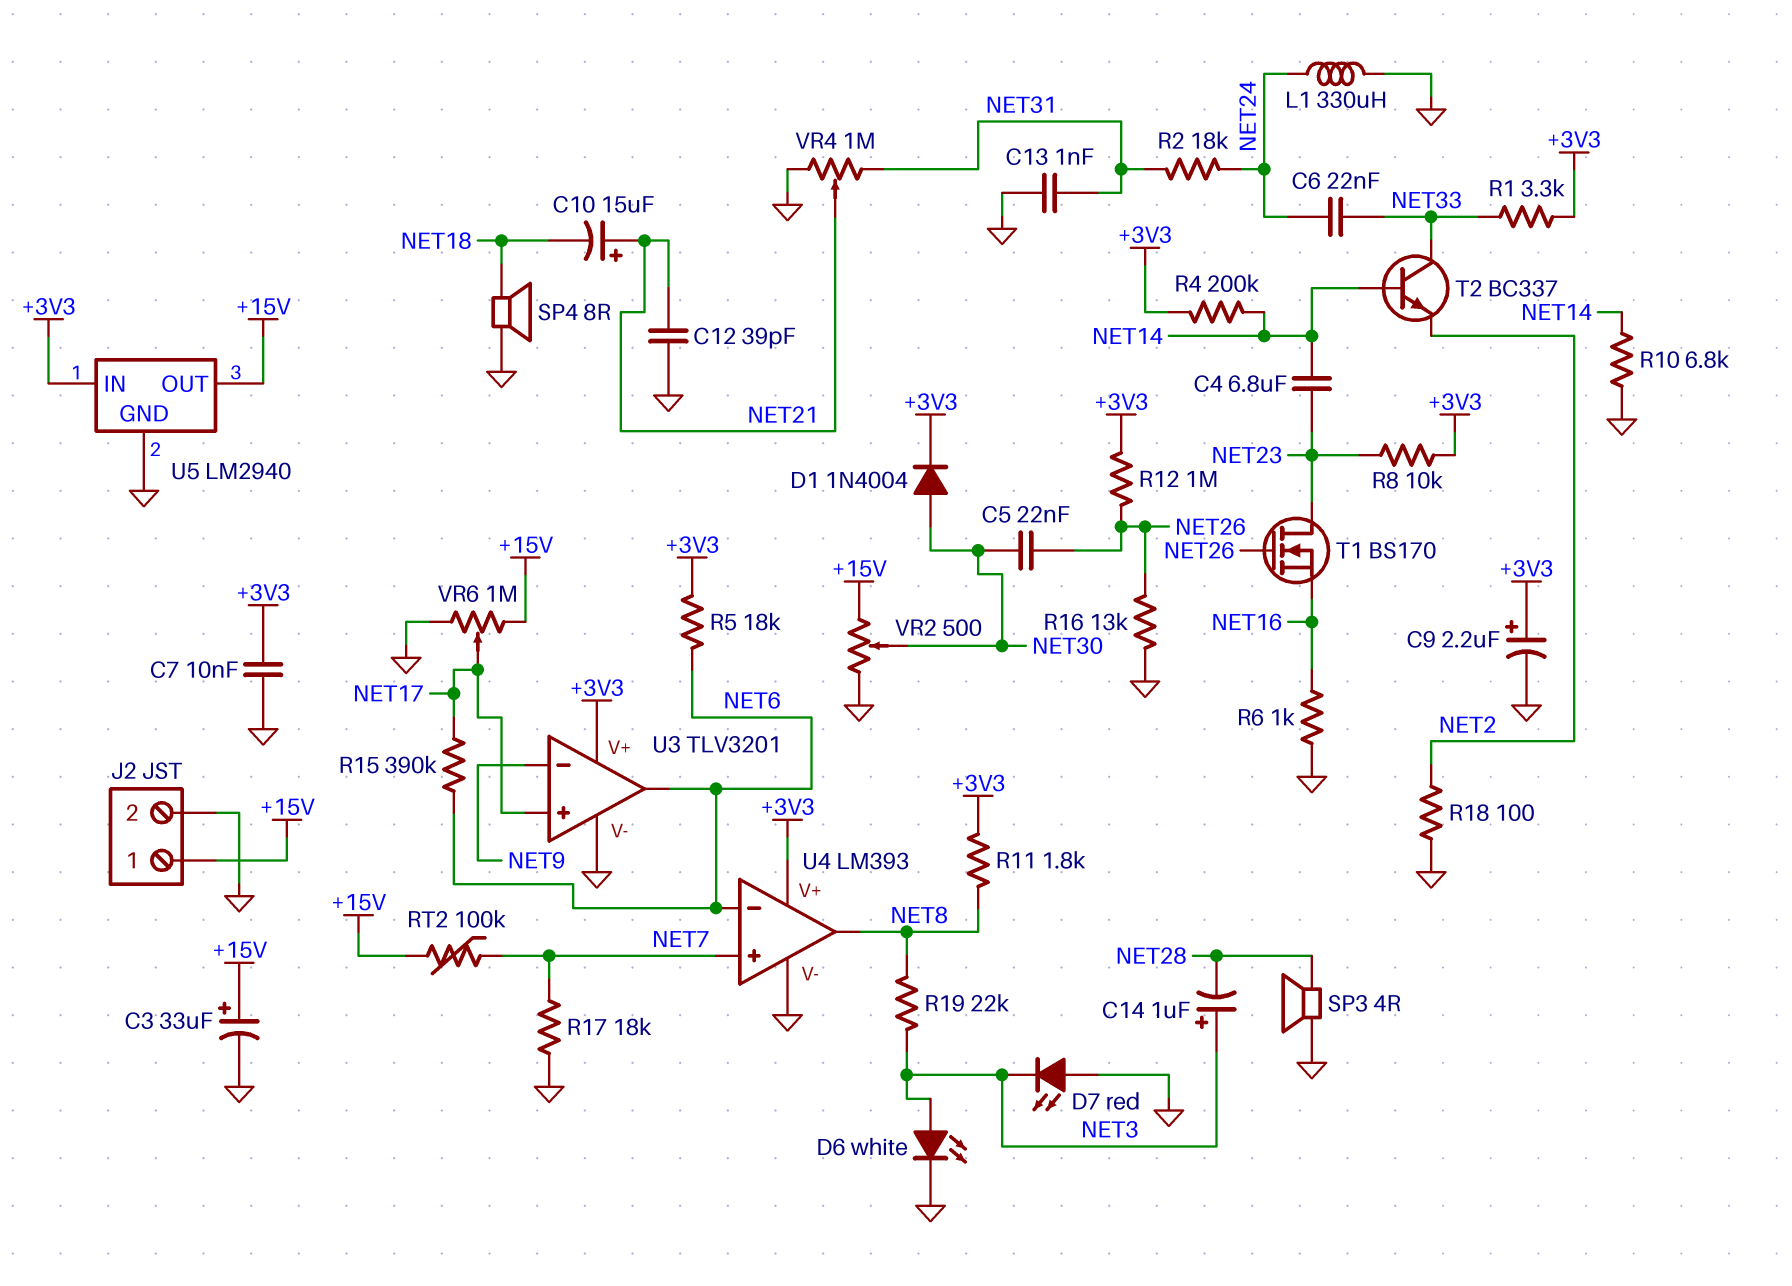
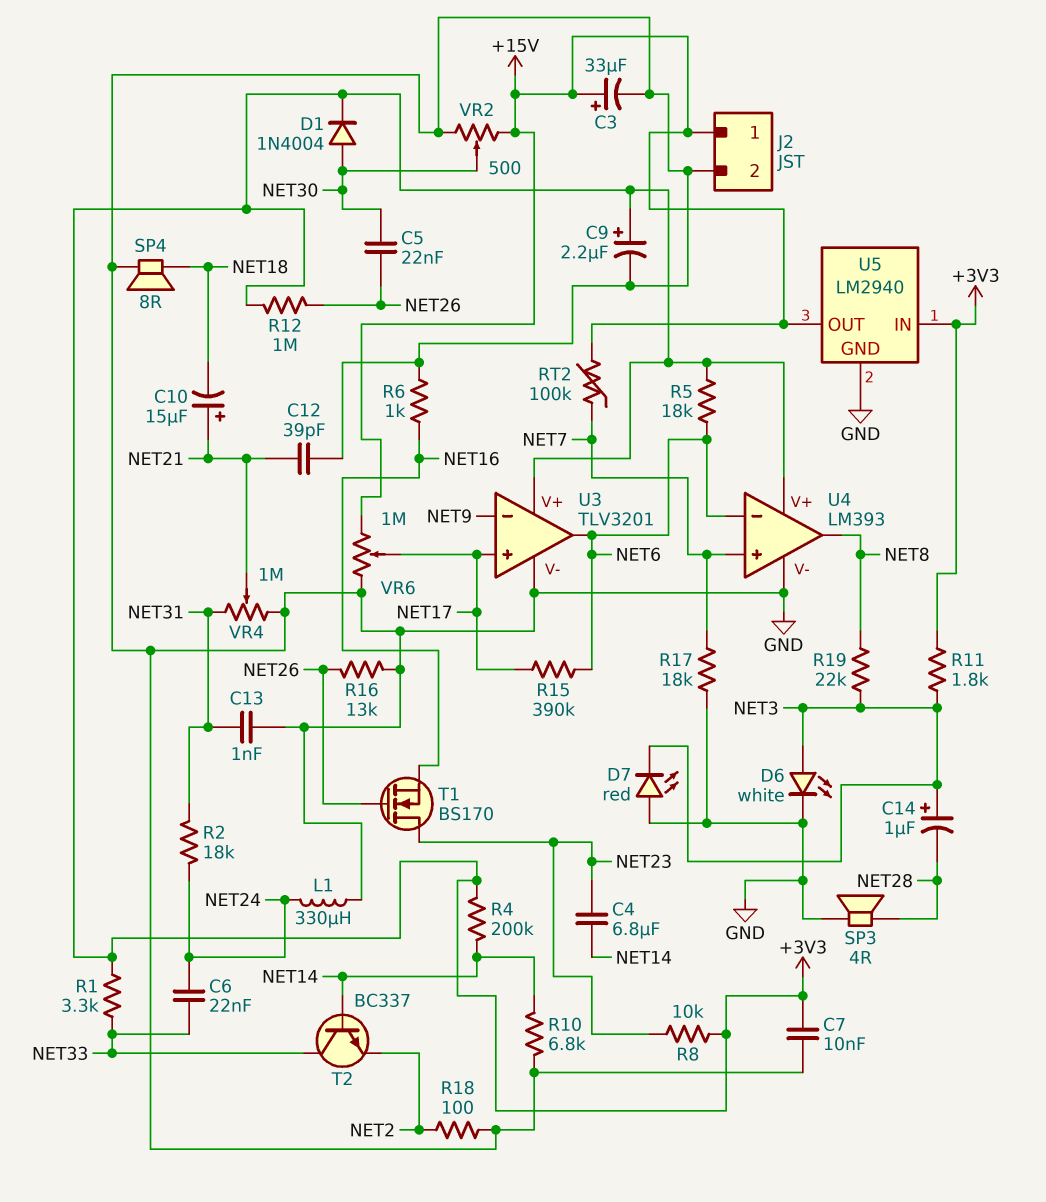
R11: 1.8k (+3V3, NET8) -> 1.8k (+3V3, NET3)

